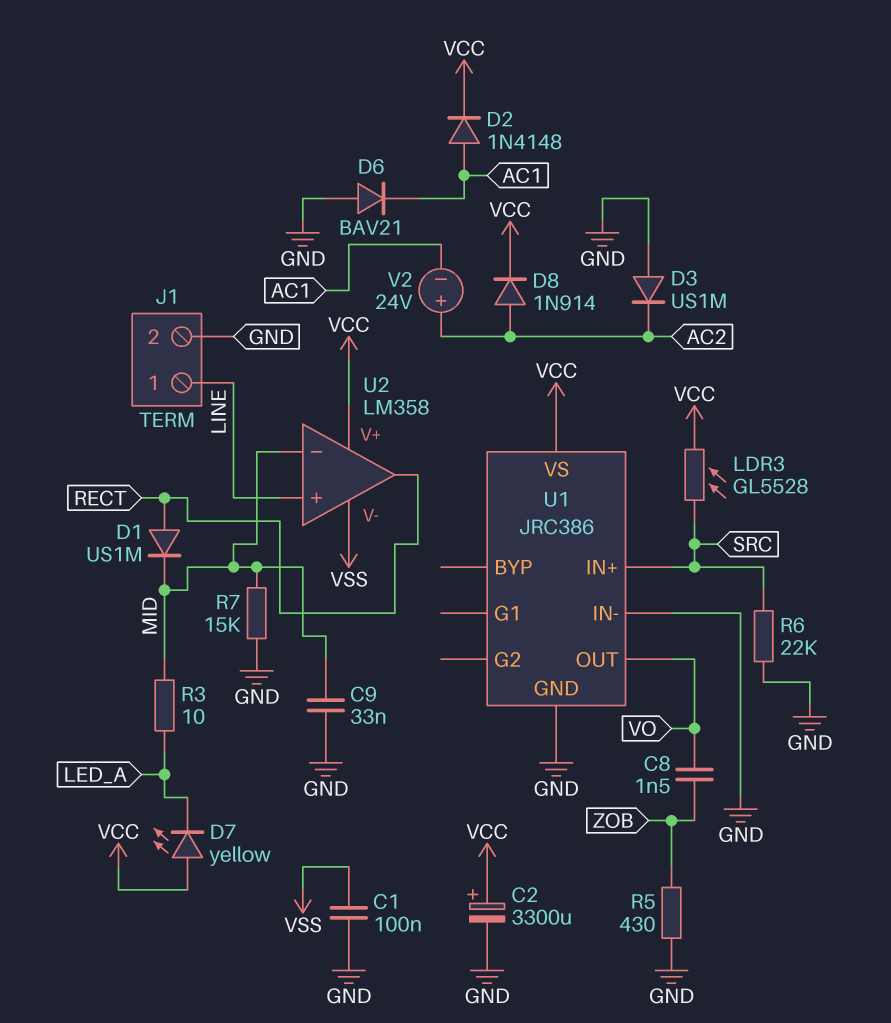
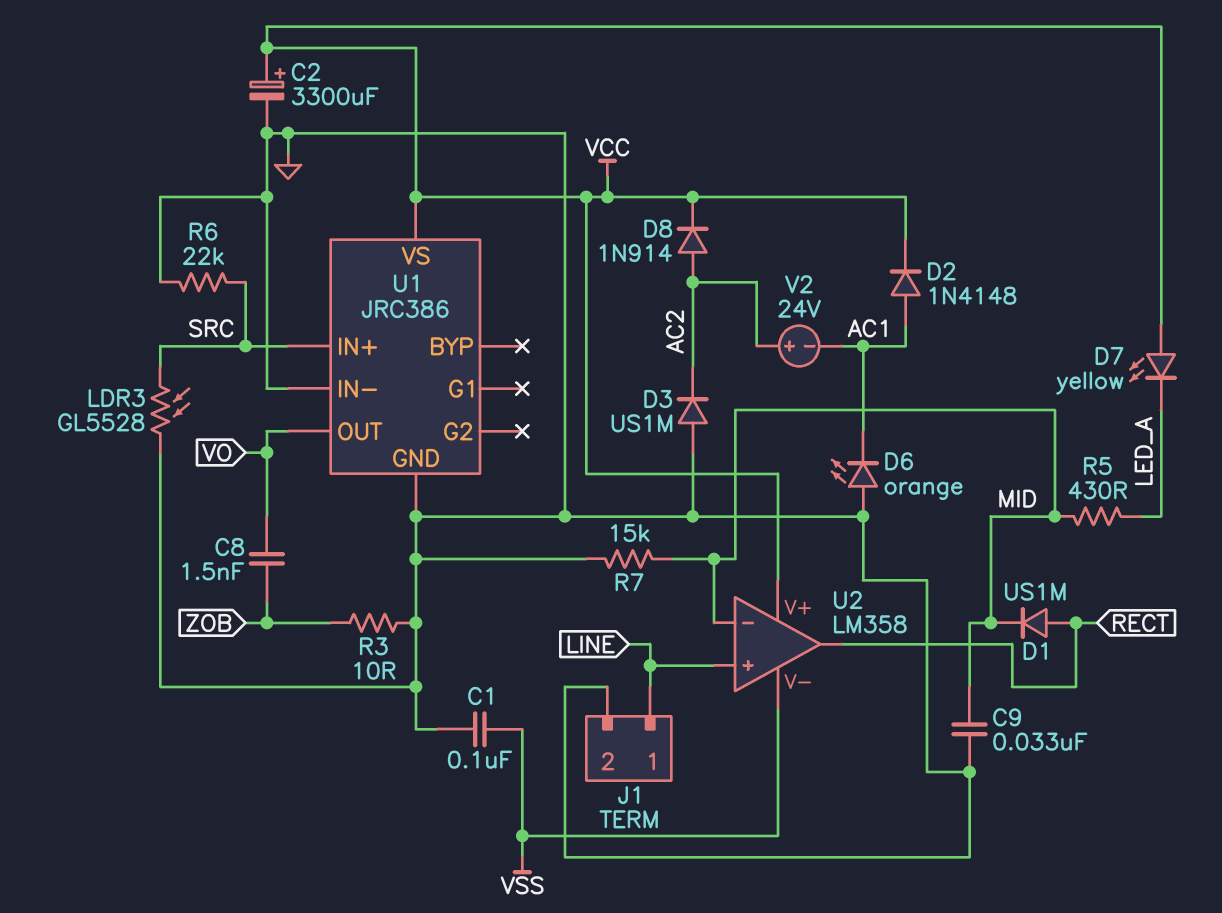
D6: diode BAV21 (A GND, K AC1) -> LED orange (A GND, K AC1)
LDR3: GL5528 (SRC, VCC) -> GL5528 (GND, SRC)
R3: 10 (LED_A, MID) -> 10 (GND, ZOB)
R5: 430 (GND, ZOB) -> 430 (LED_A, MID)

